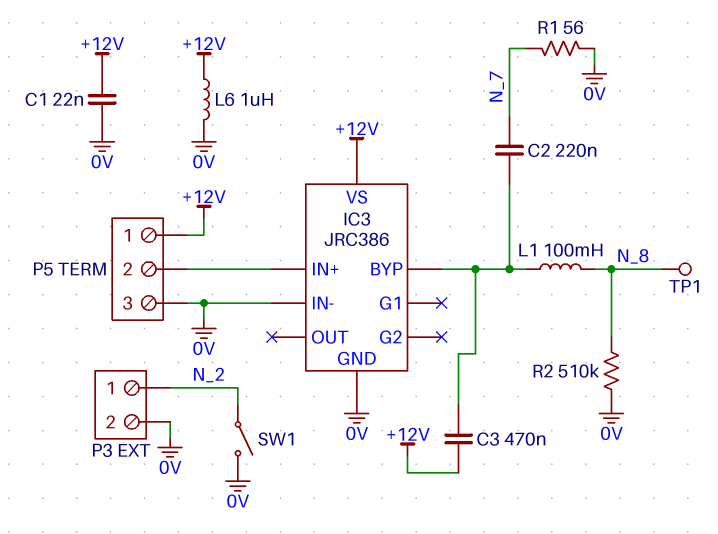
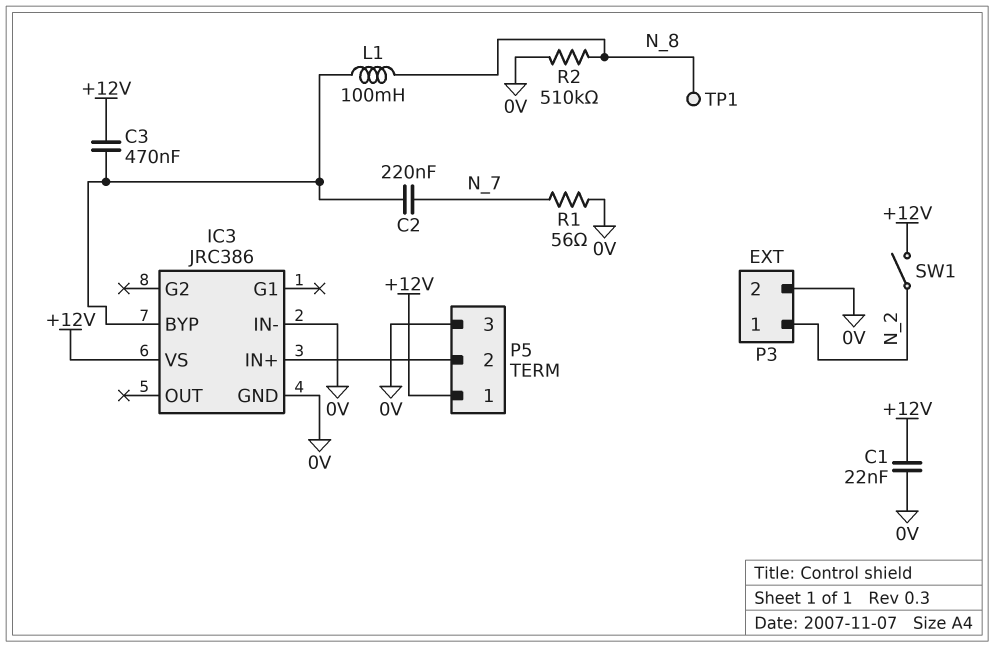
L6: 1uH (+12V, 0V) -> none
SW1: switch (0V, N_2) -> switch (+12V, N_2)

